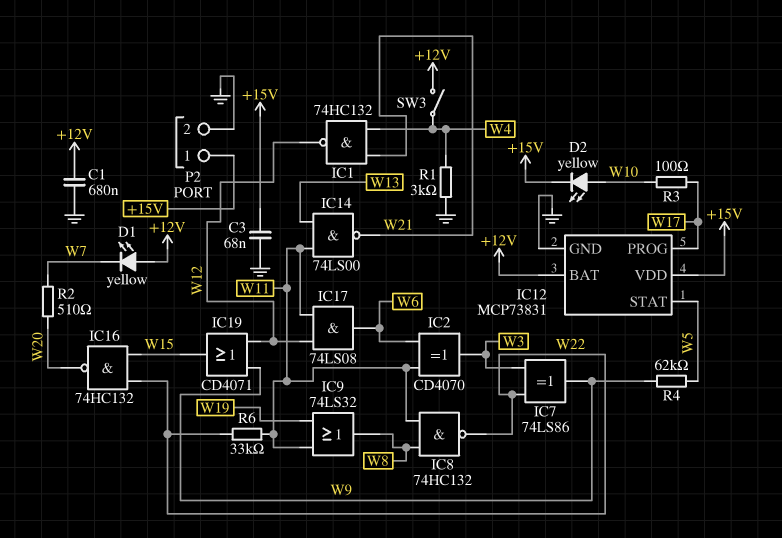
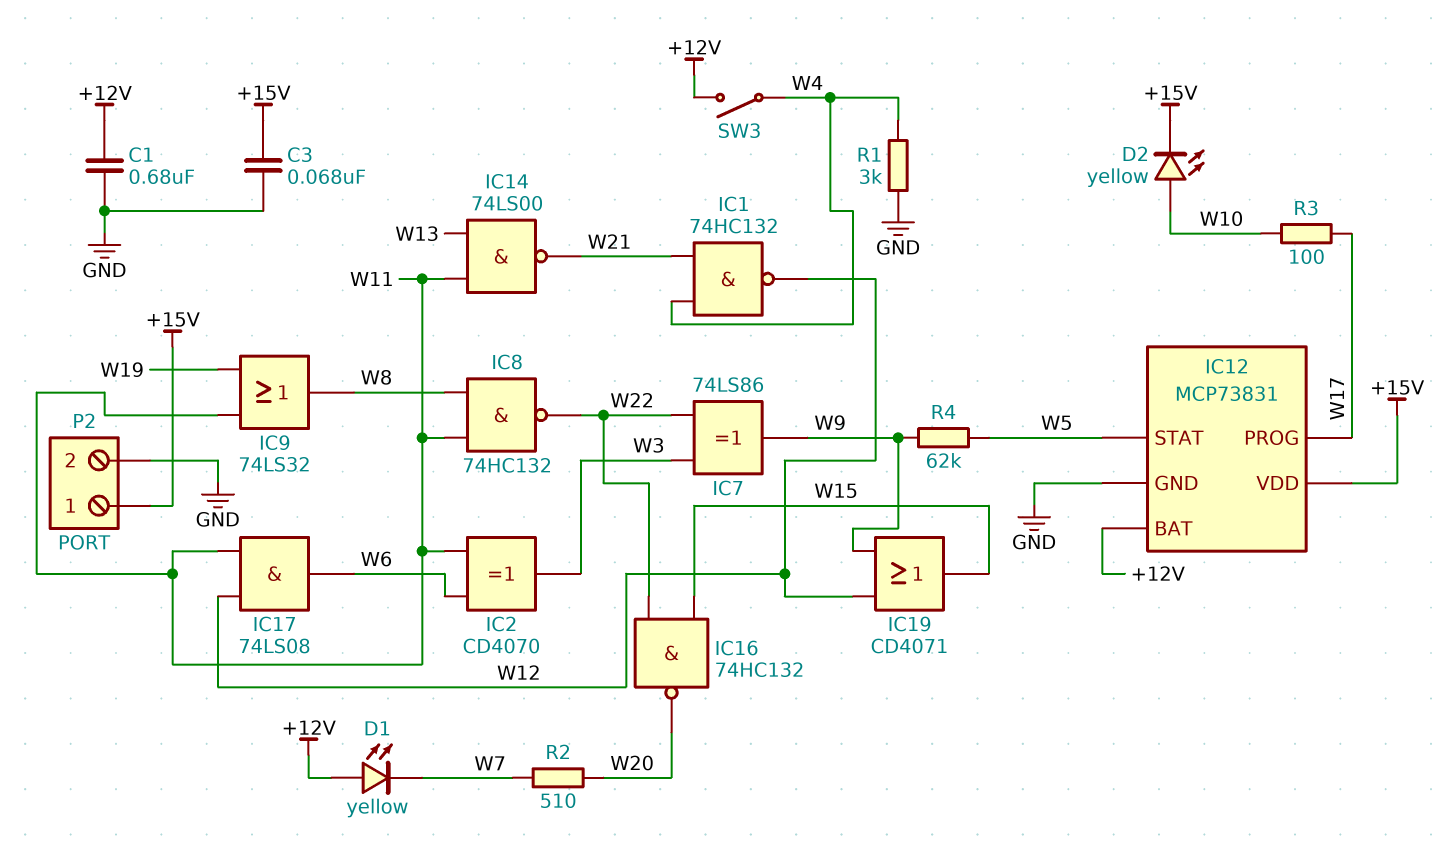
R6: 33k (W11, W22) -> none

